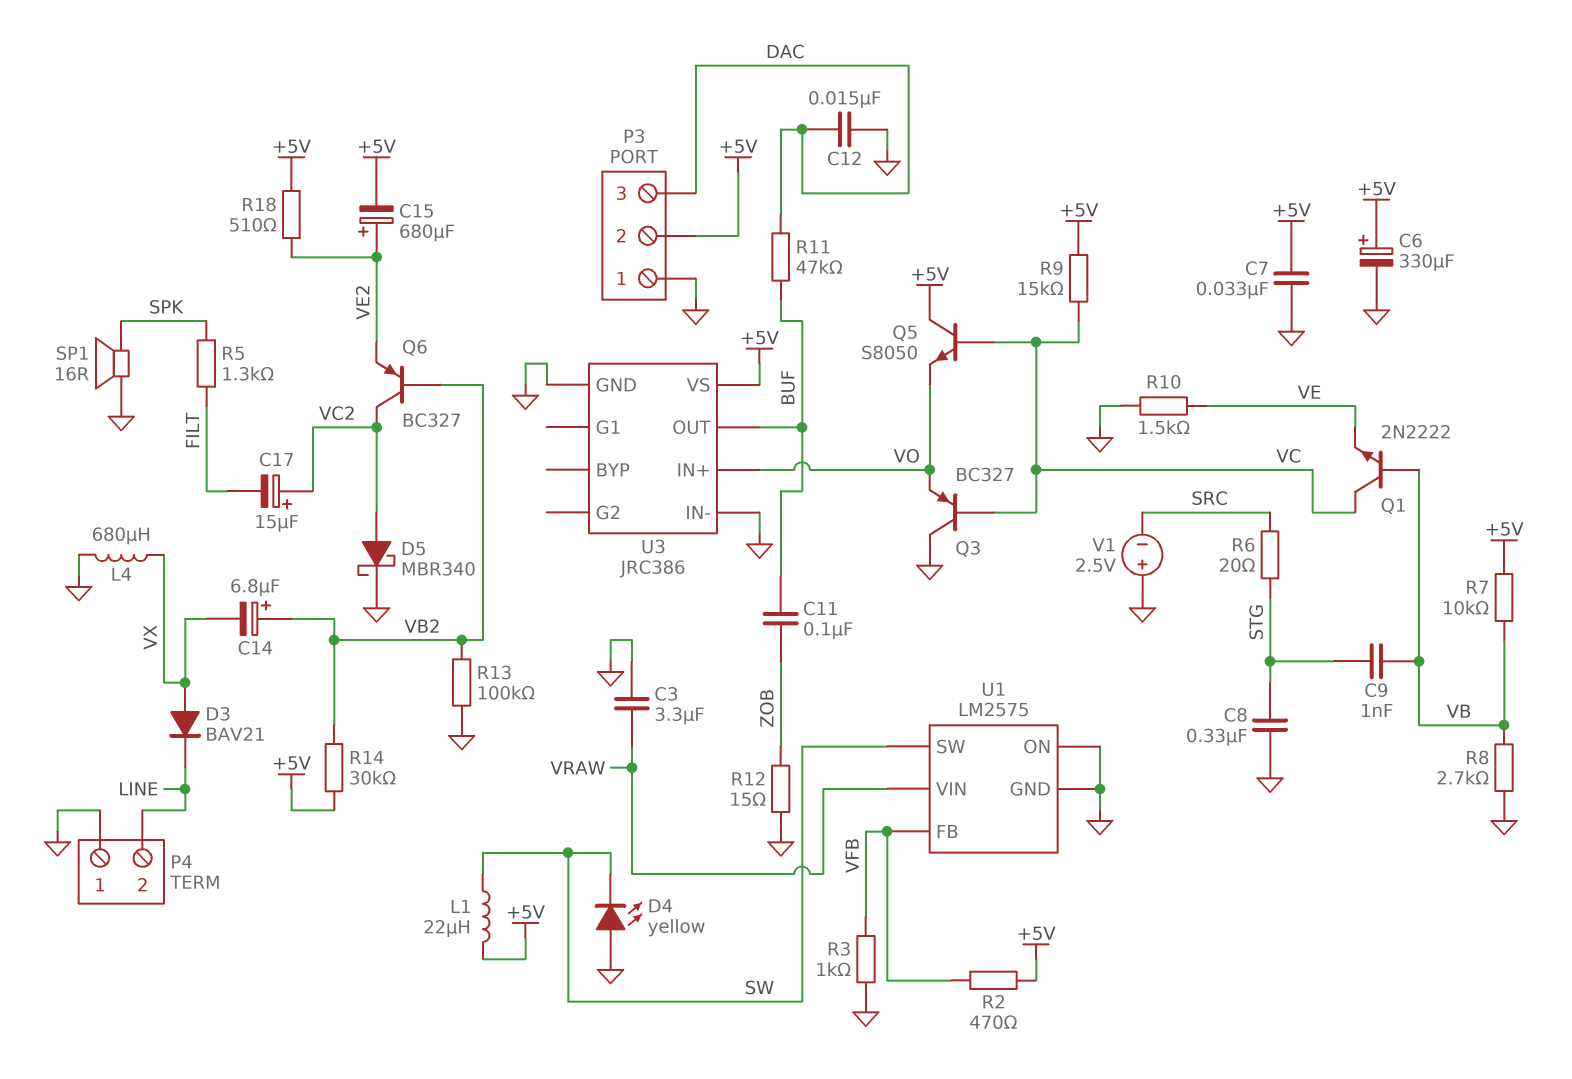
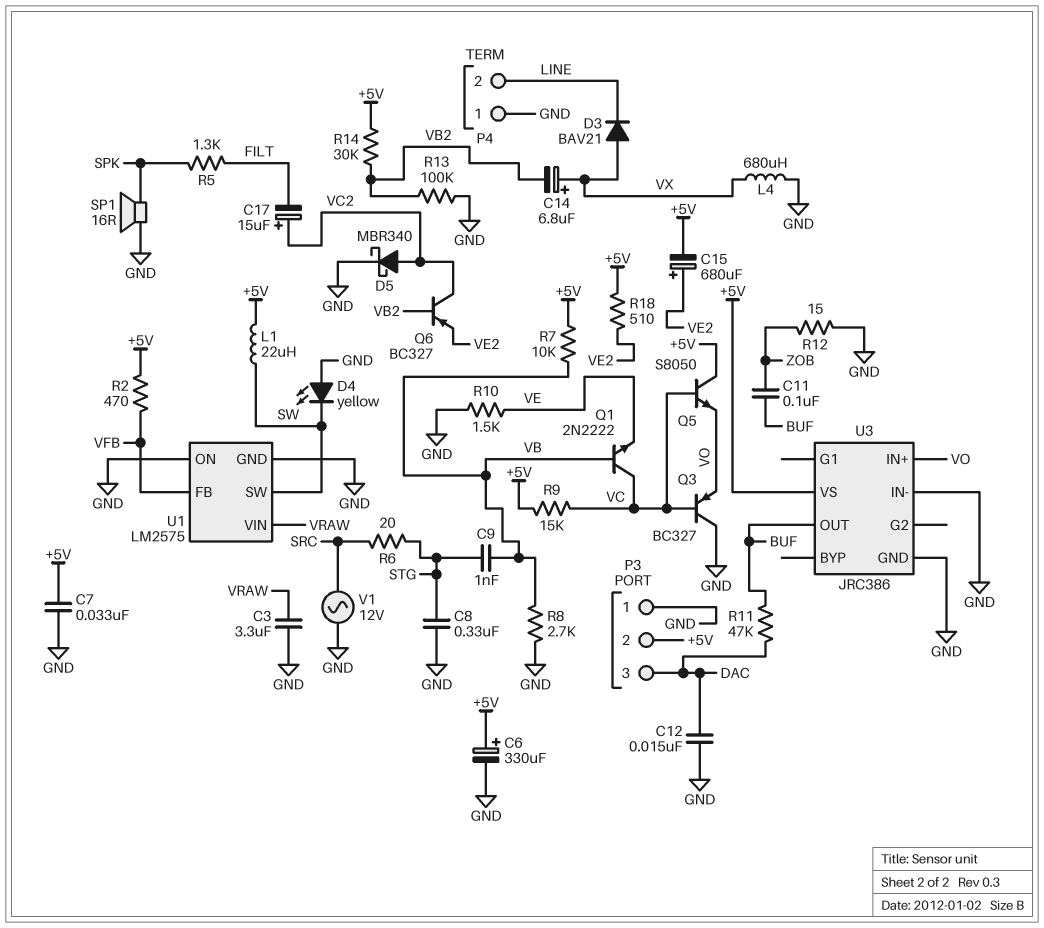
C14: 6.8uF (plus VB2, minus VX) -> 6.8uF (plus VX, minus VB2)
R3: 1k (GND, VFB) -> none
V1: 2.5V (plus GND, minus SRC) -> AC 12V (GND, SRC)

